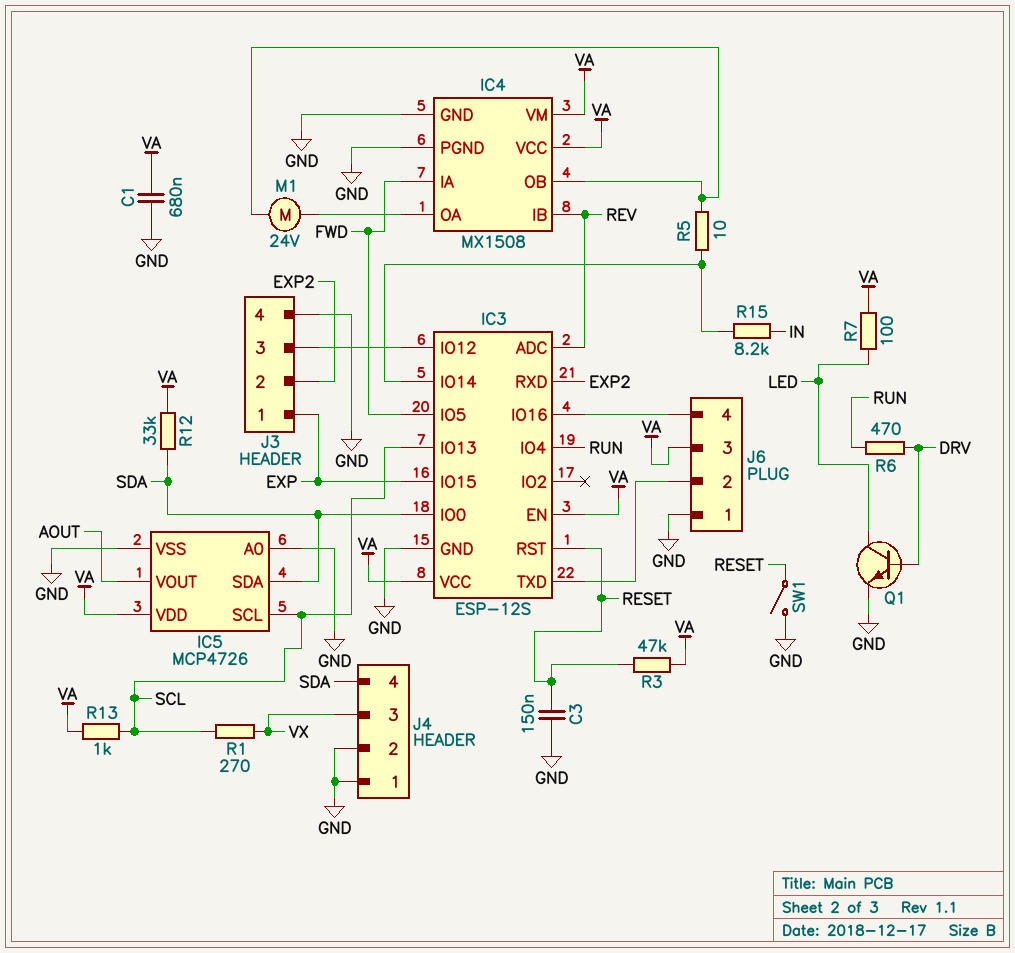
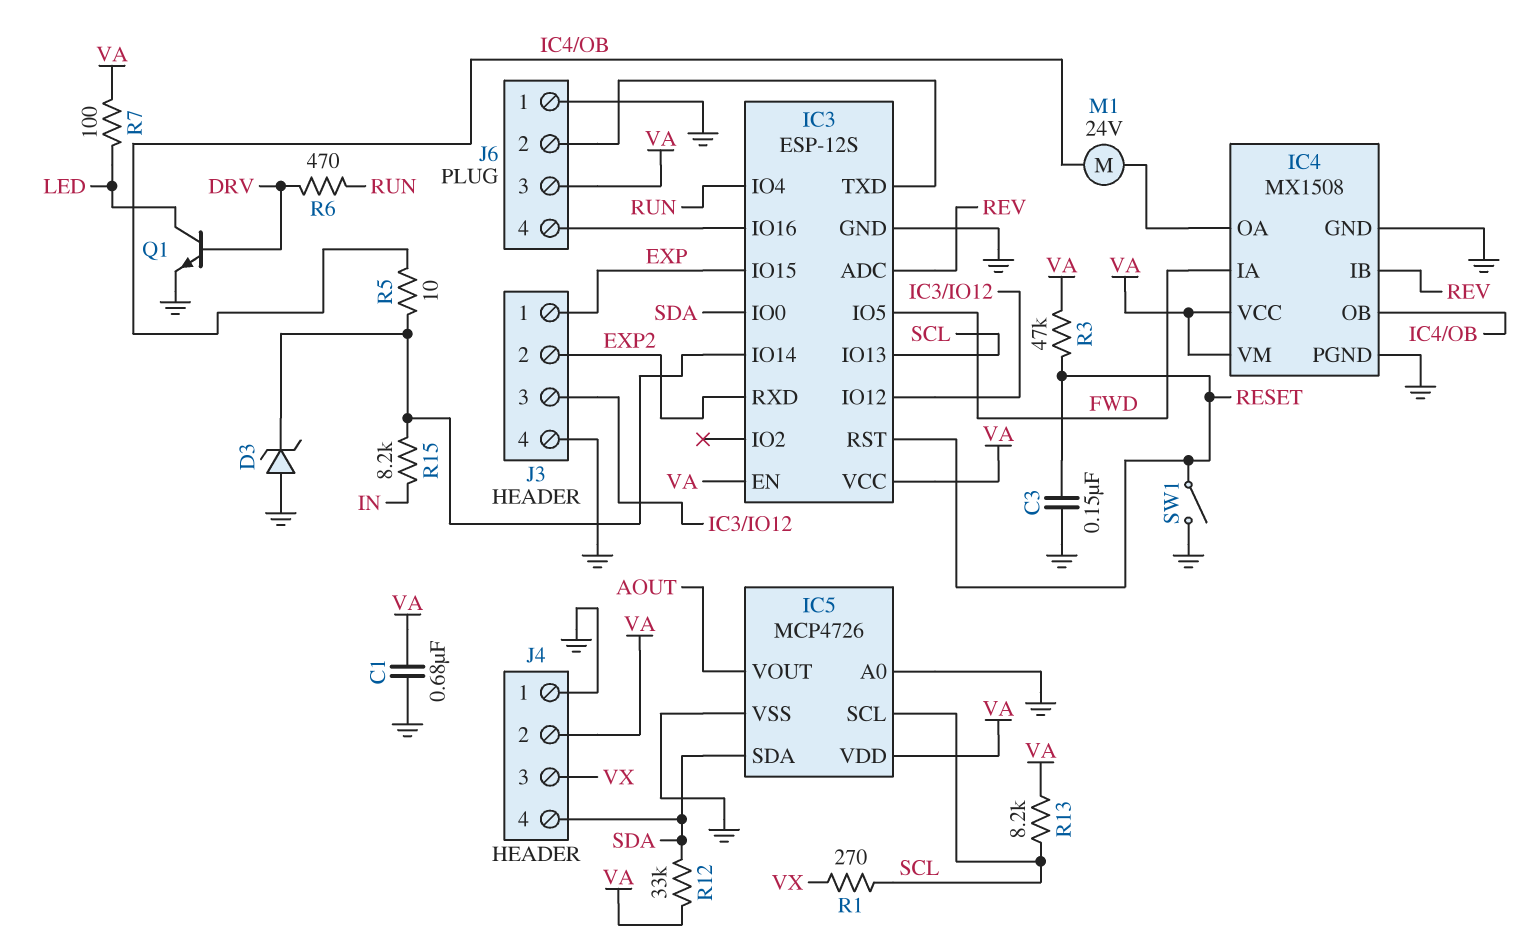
D3: none -> zener (A GND, K IC3/IO14)
J4 pin 2: GND -> VA
R13: 1k (SCL, VA) -> 8.2k (SCL, VA)

